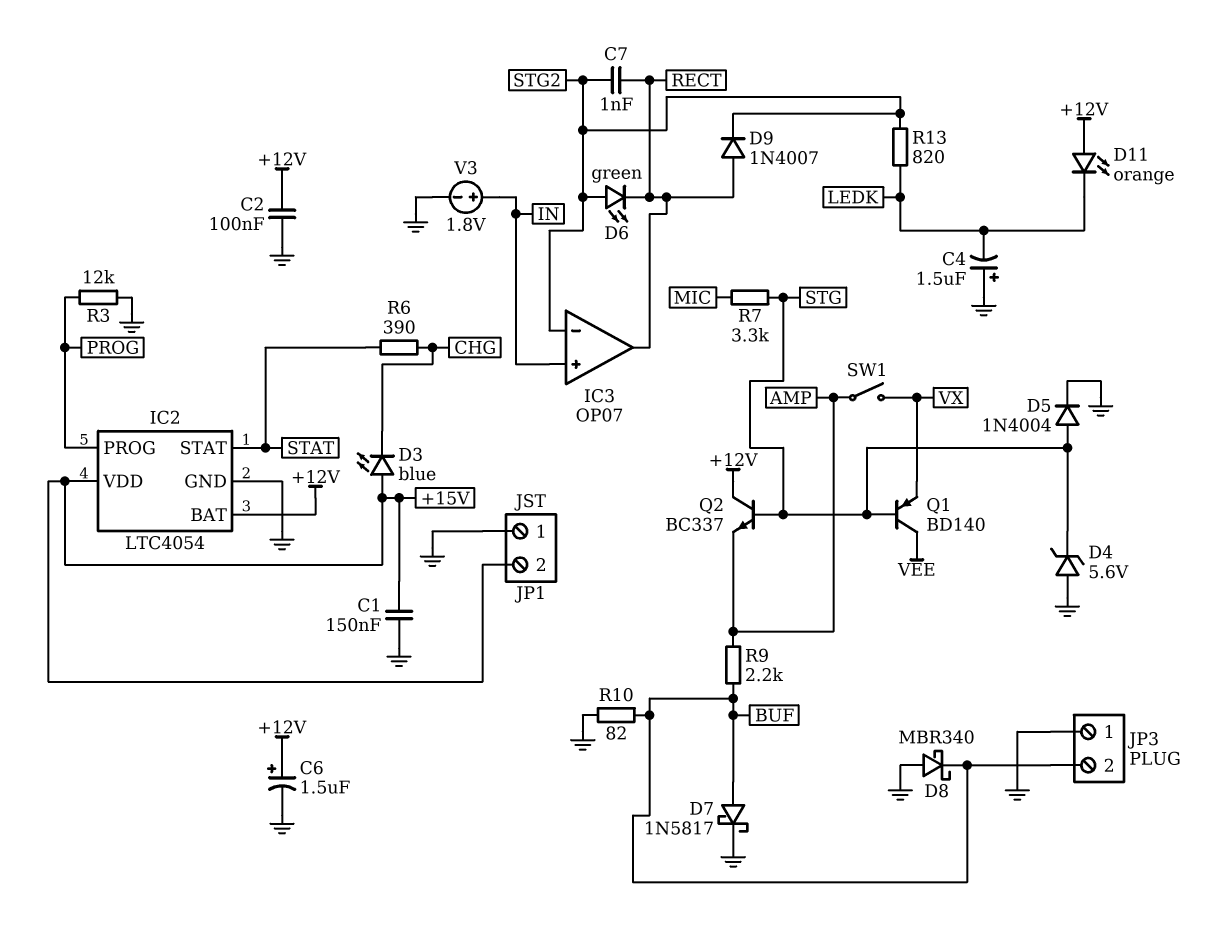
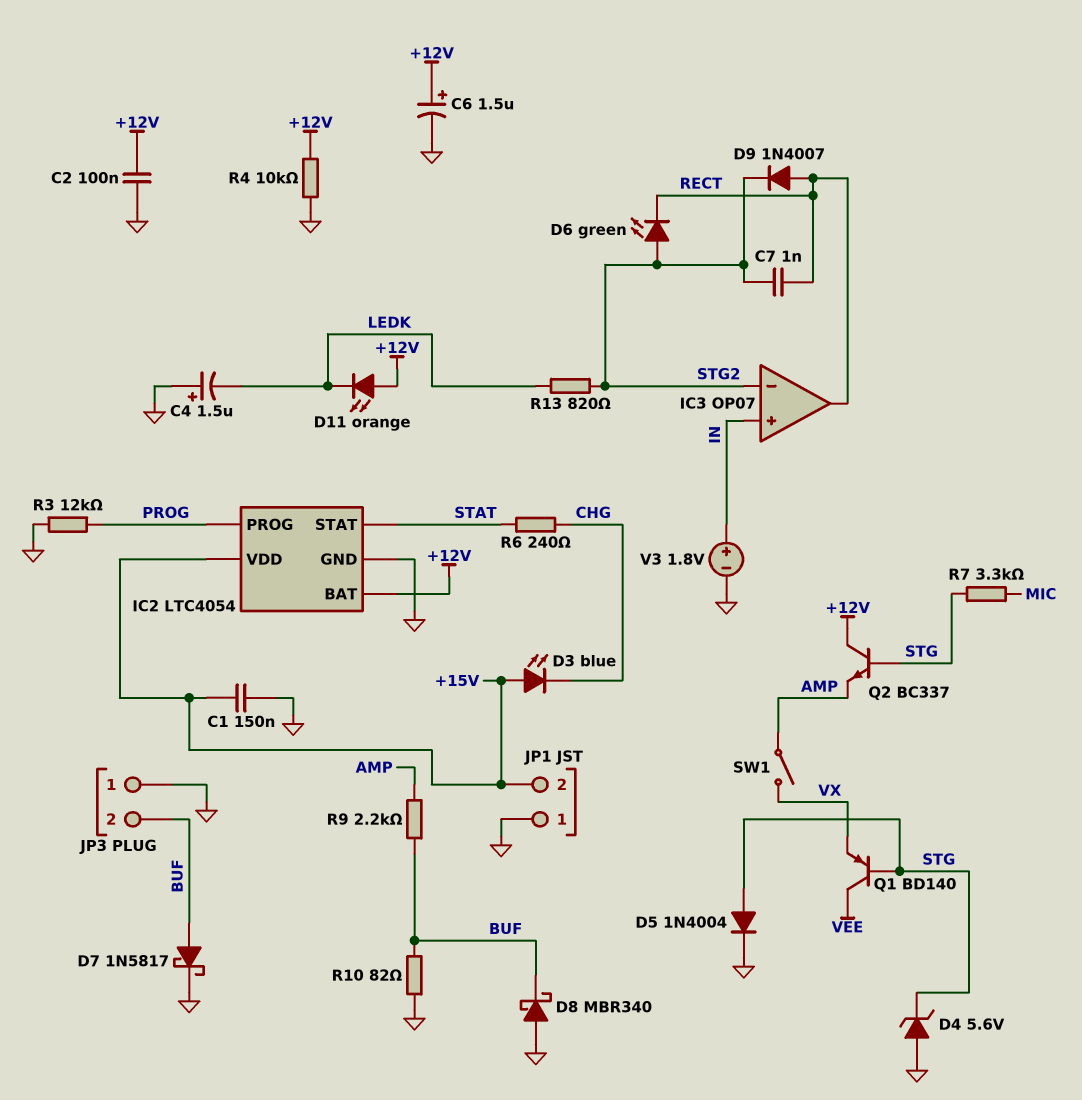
R4: none -> 10k (+12V, GND)
R6: 390 (CHG, STAT) -> 240 (CHG, STAT)

